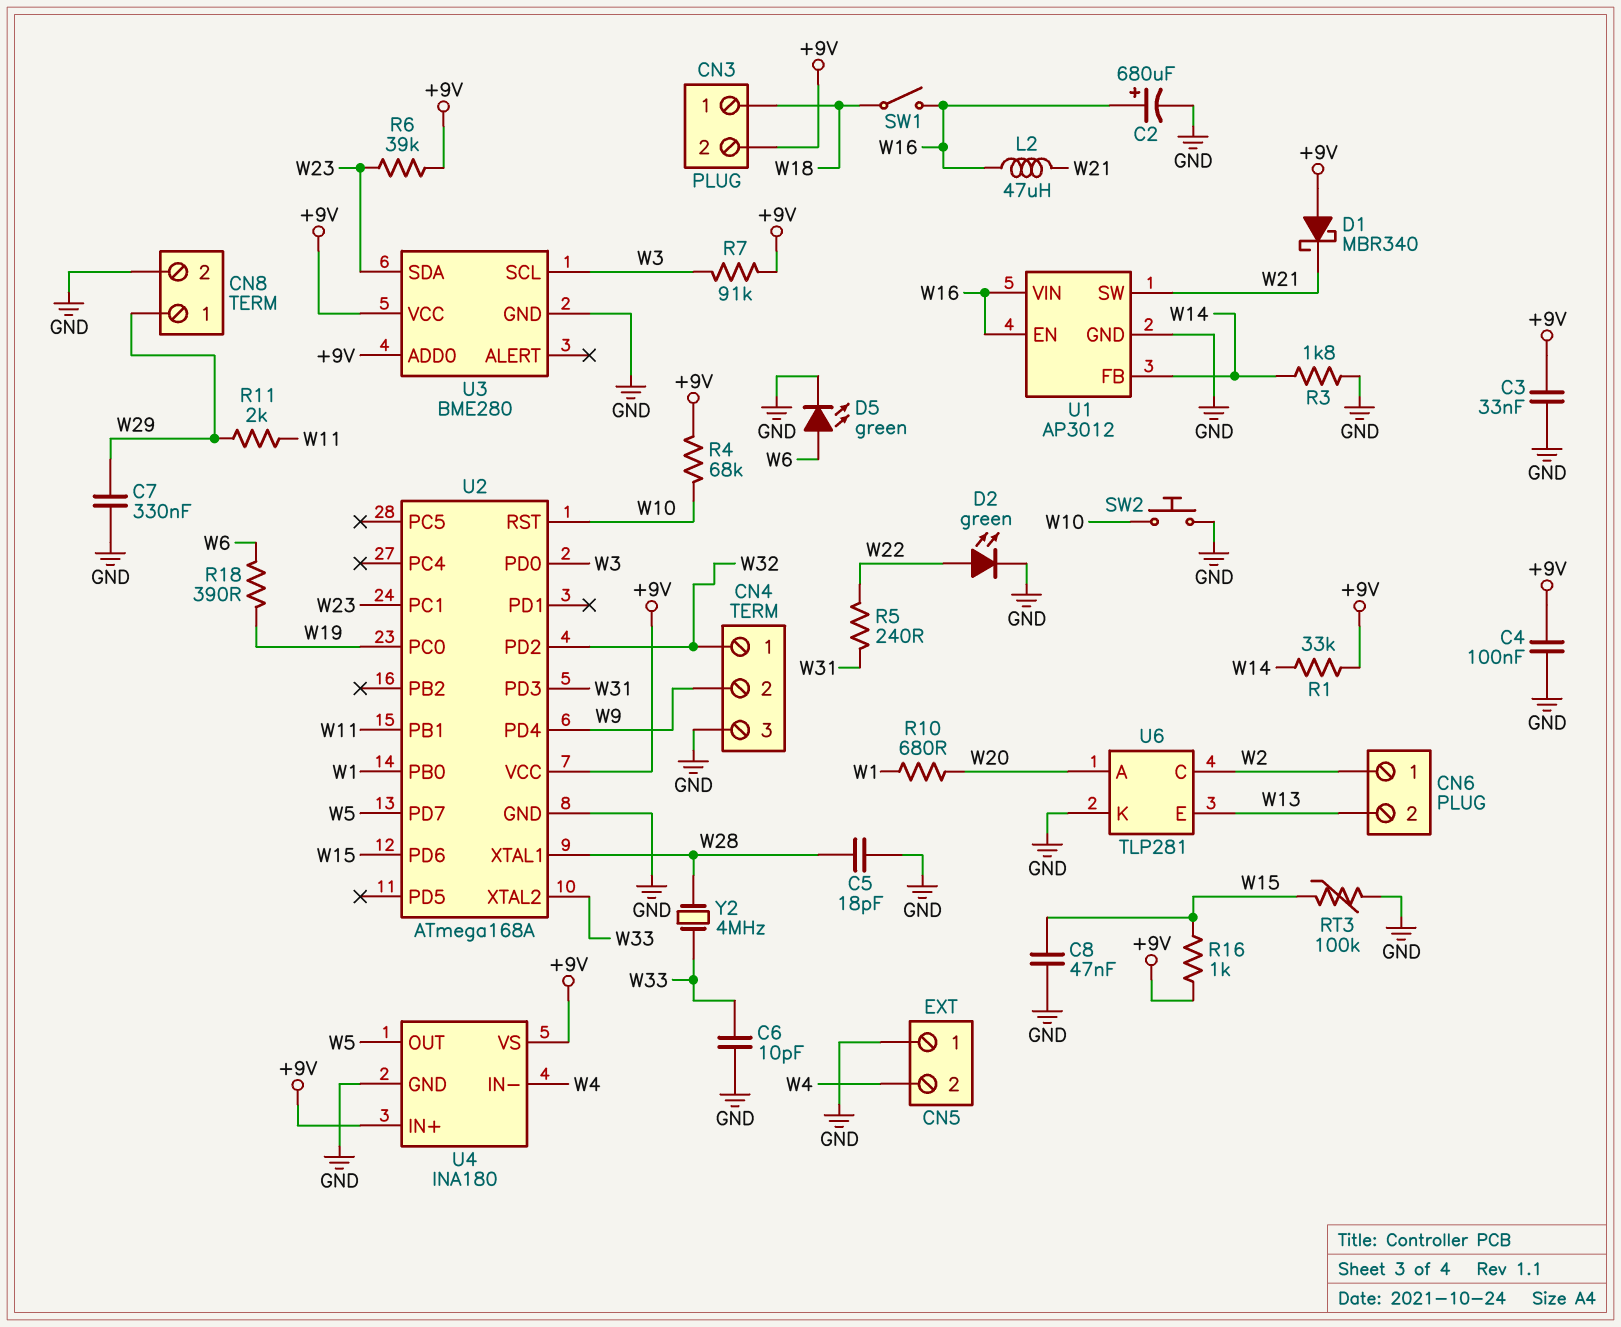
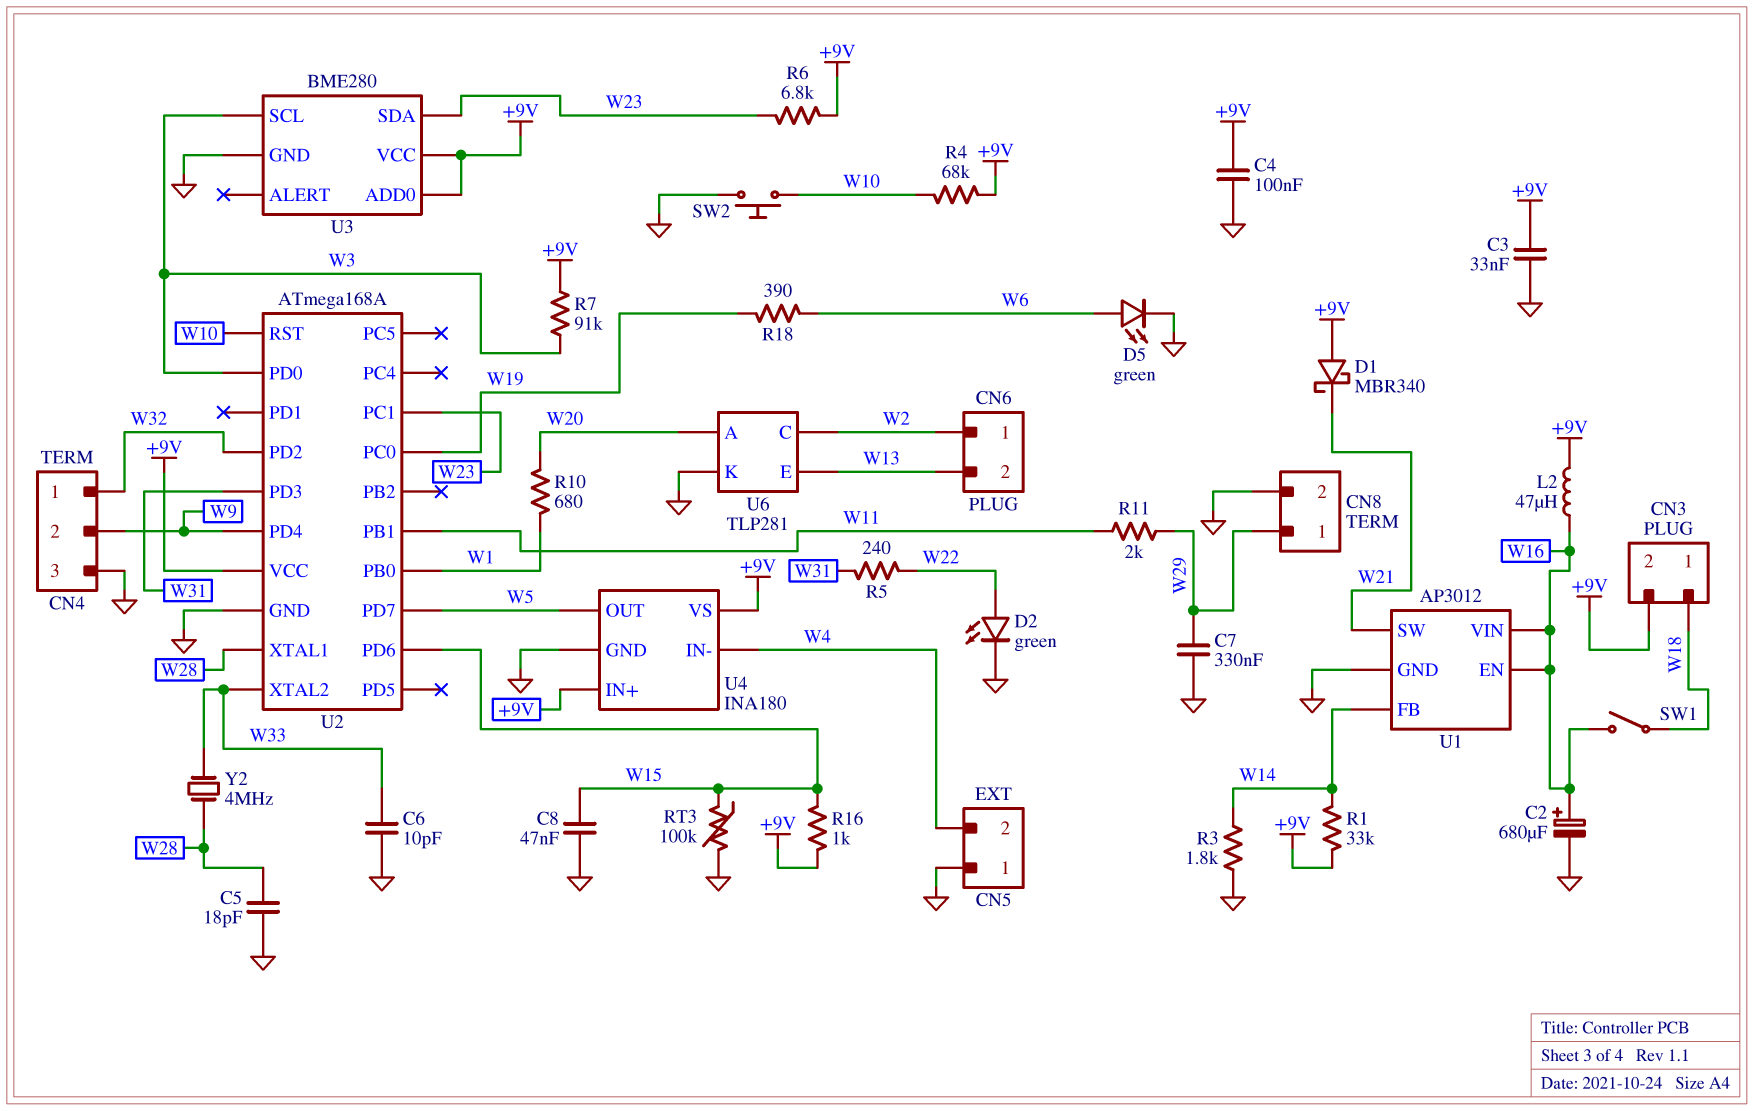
L2: 47uH (W16, W21) -> 47uH (+9V, W16)
R6: 39k (+9V, W23) -> 6.8k (+9V, W23)

